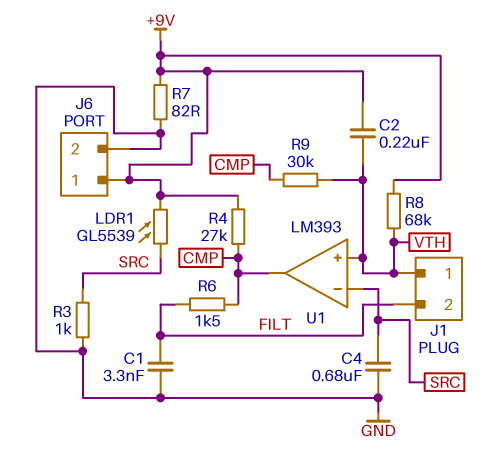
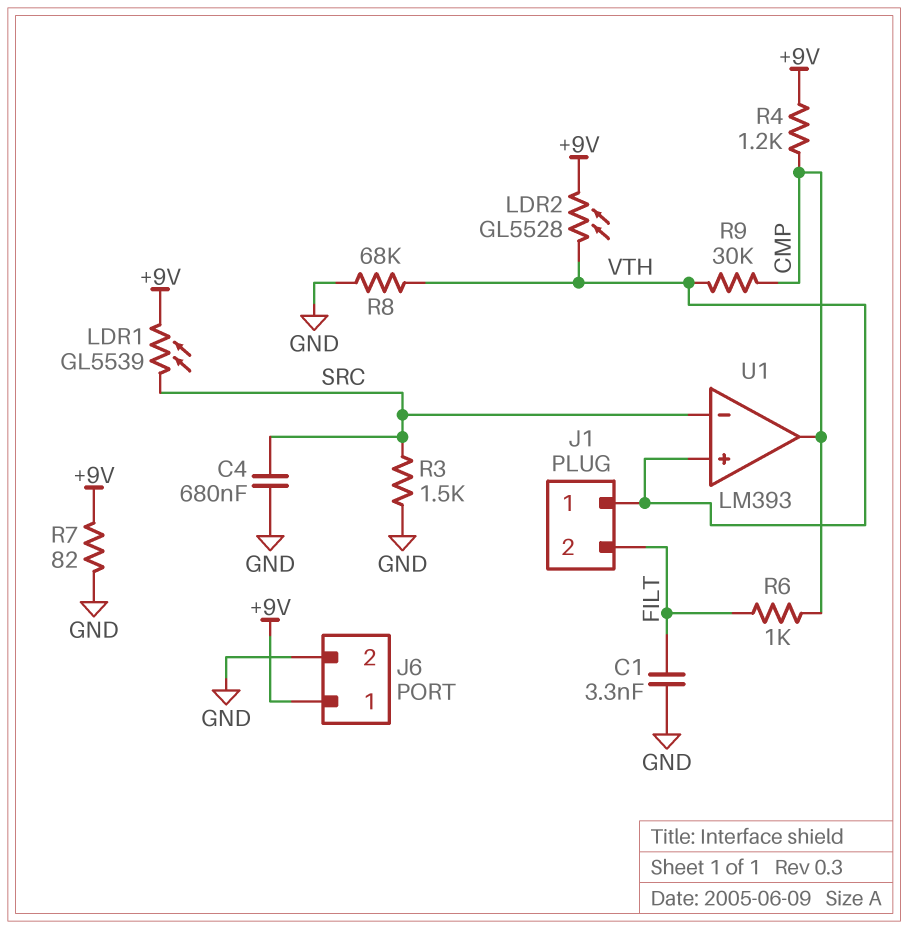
C2: 220nF (+9V, VTH) -> none
LDR2: none -> GL5528 (+9V, VTH)
R3: 1k (GND, SRC) -> 1.5k (GND, SRC)
R4: 27k (+9V, CMP) -> 1.2k (+9V, CMP)
R6: 1.5k (CMP, FILT) -> 1k (CMP, FILT)
R8: 68k (+9V, VTH) -> 68k (GND, VTH)

